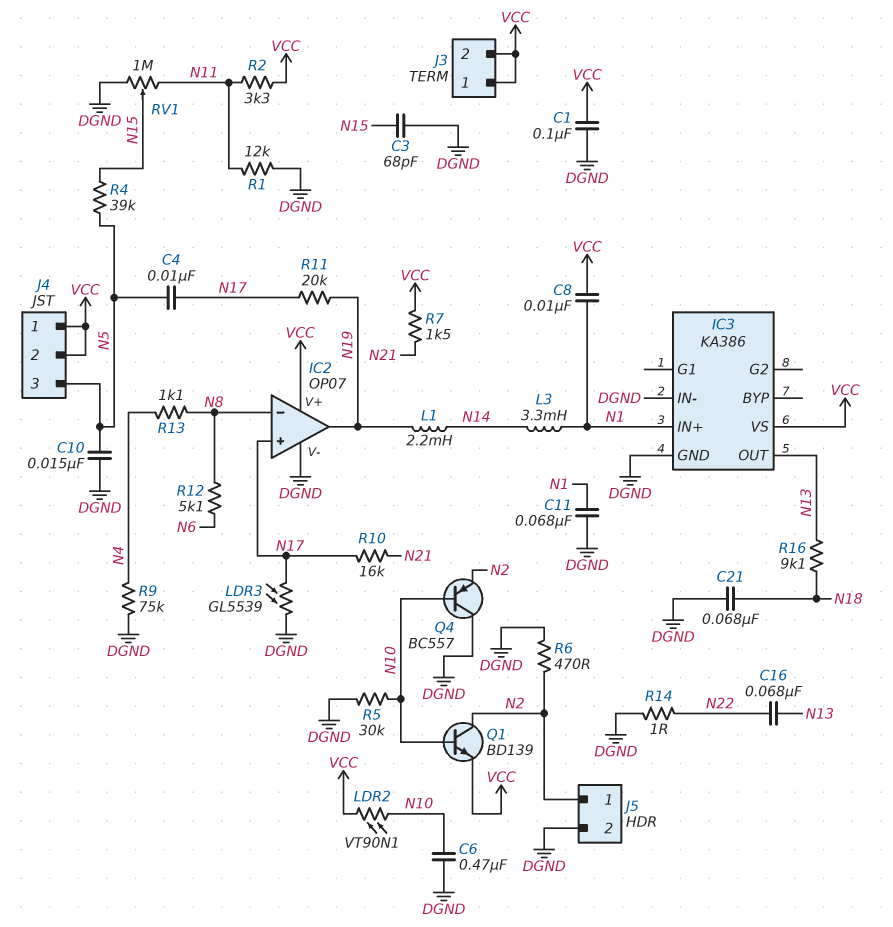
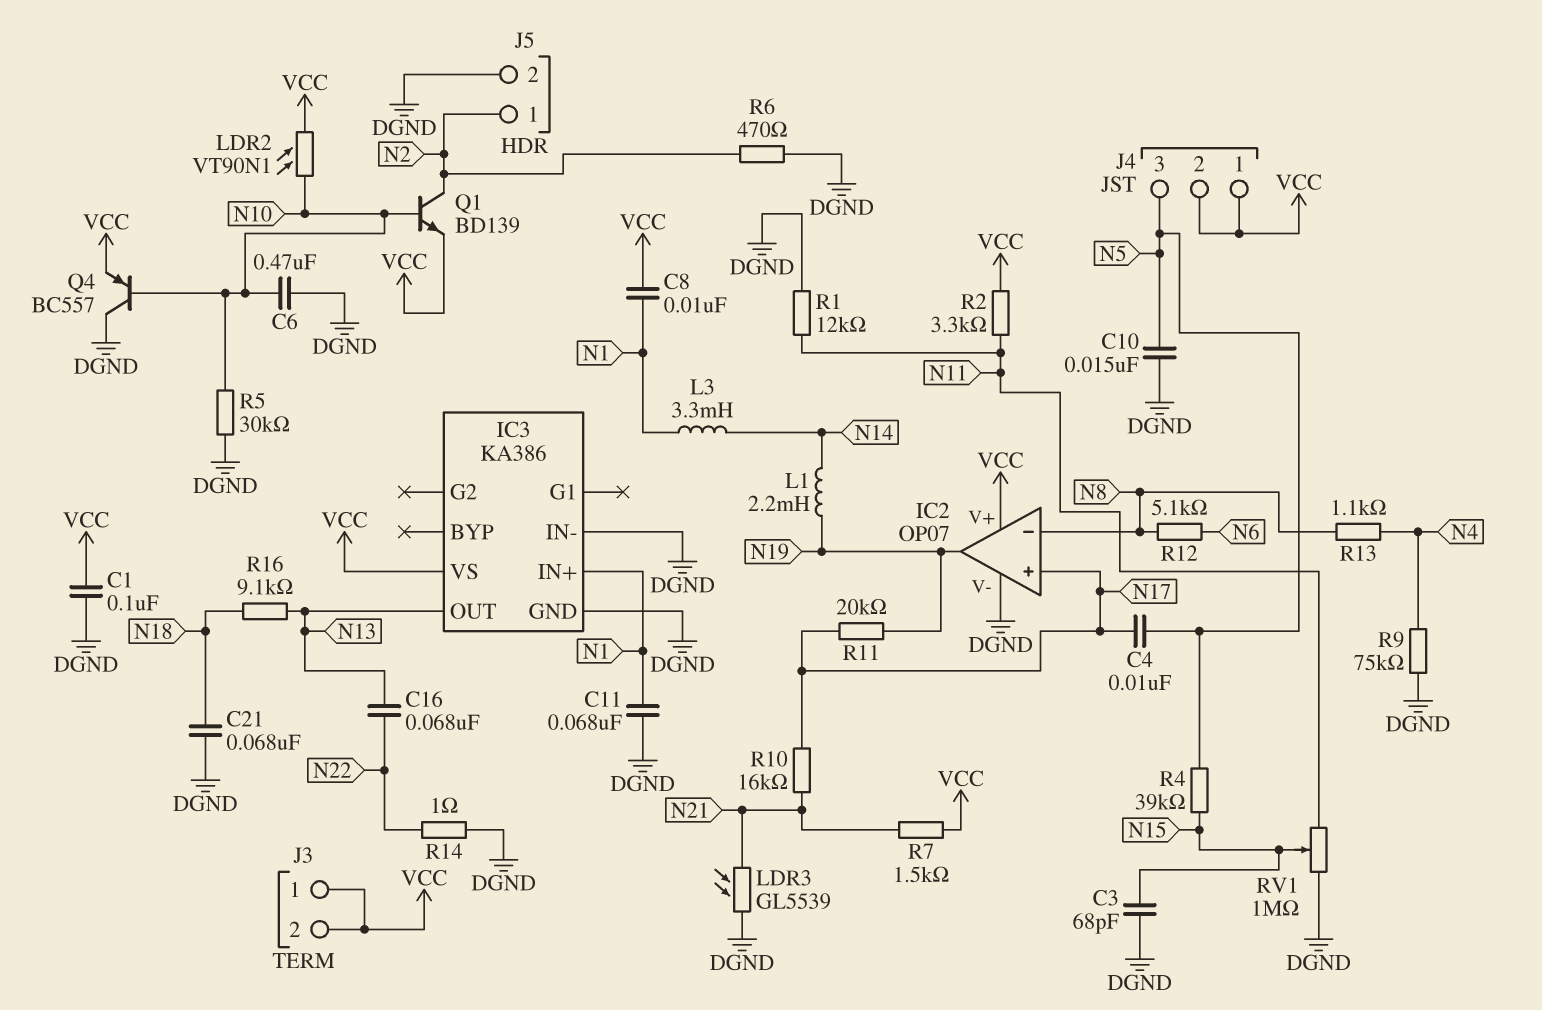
LDR3: GL5539 (DGND, N17) -> GL5539 (DGND, N21)
Q4: PNP BC557 (B N10, C DGND, E N2) -> PNP BC557 (B N10, C DGND, E VCC)

